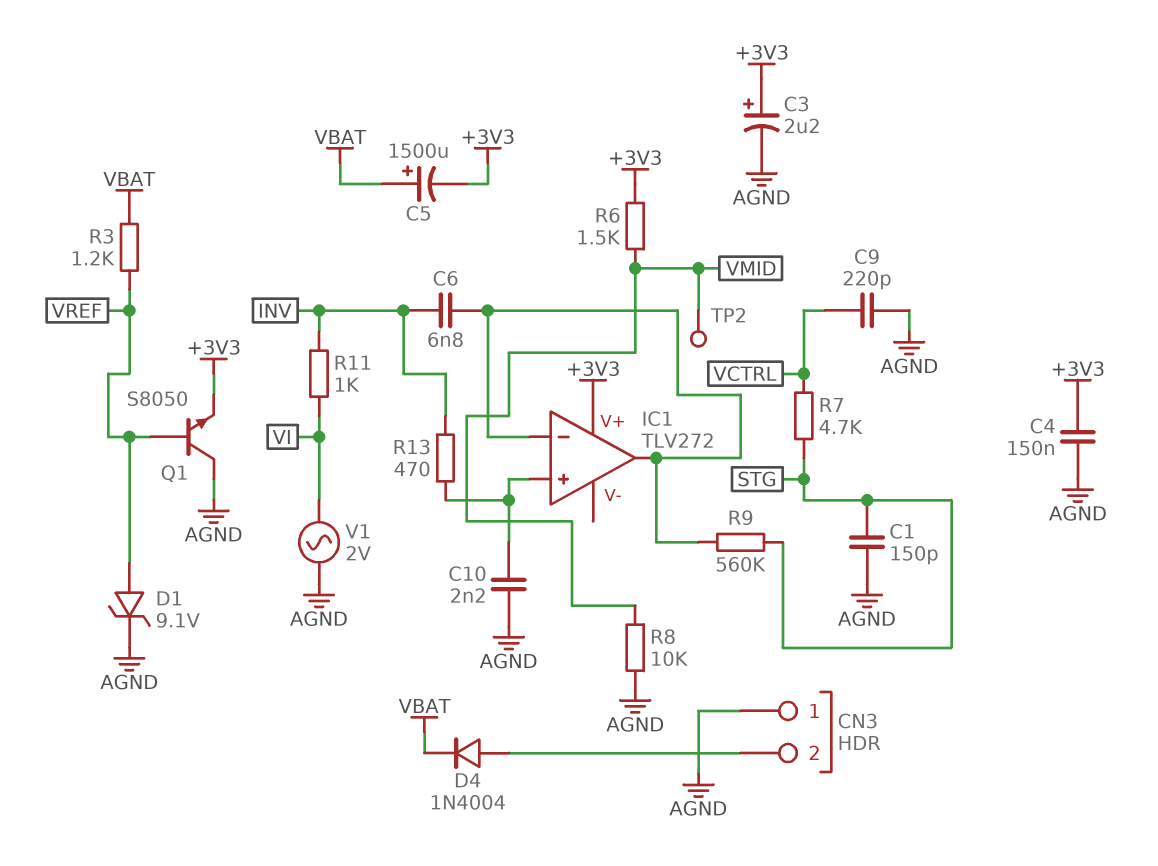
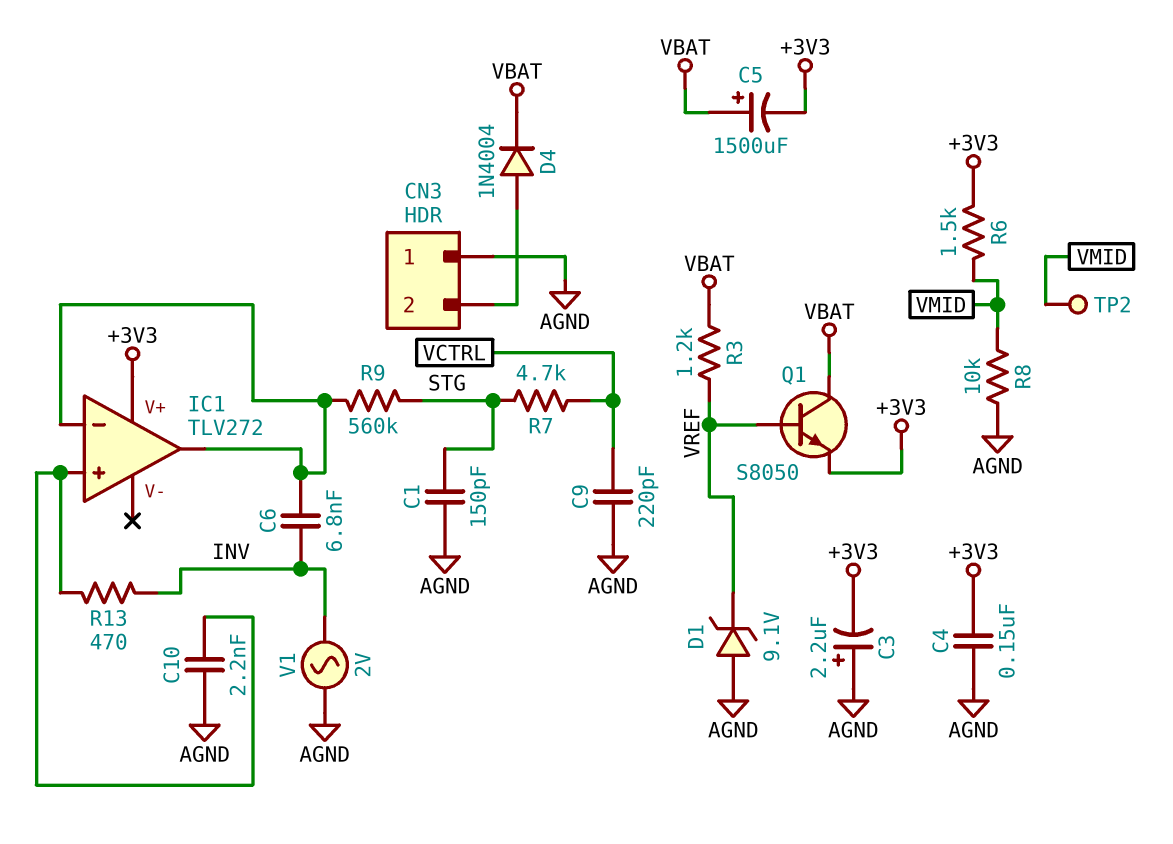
C3: 2.2uF (plus +3V3, minus AGND) -> 2.2uF (plus AGND, minus +3V3)
D1: zener 9.1V (A VREF, K AGND) -> zener 9.1V (A AGND, K VREF)
Q1: NPN S8050 (B VREF, C AGND, E +3V3) -> NPN S8050 (B VREF, C VBAT, E +3V3)
R11: 1k (INV, VI) -> none
V1: AC 2V (AGND, VI) -> AC 2V (AGND, INV)

